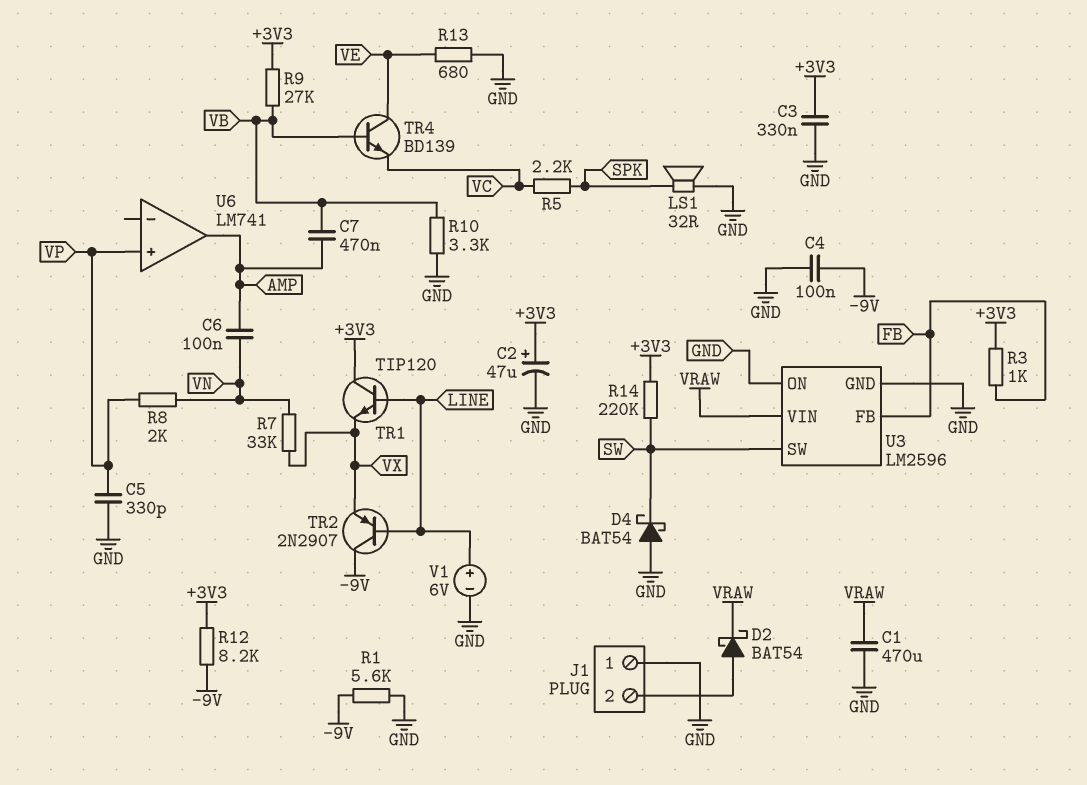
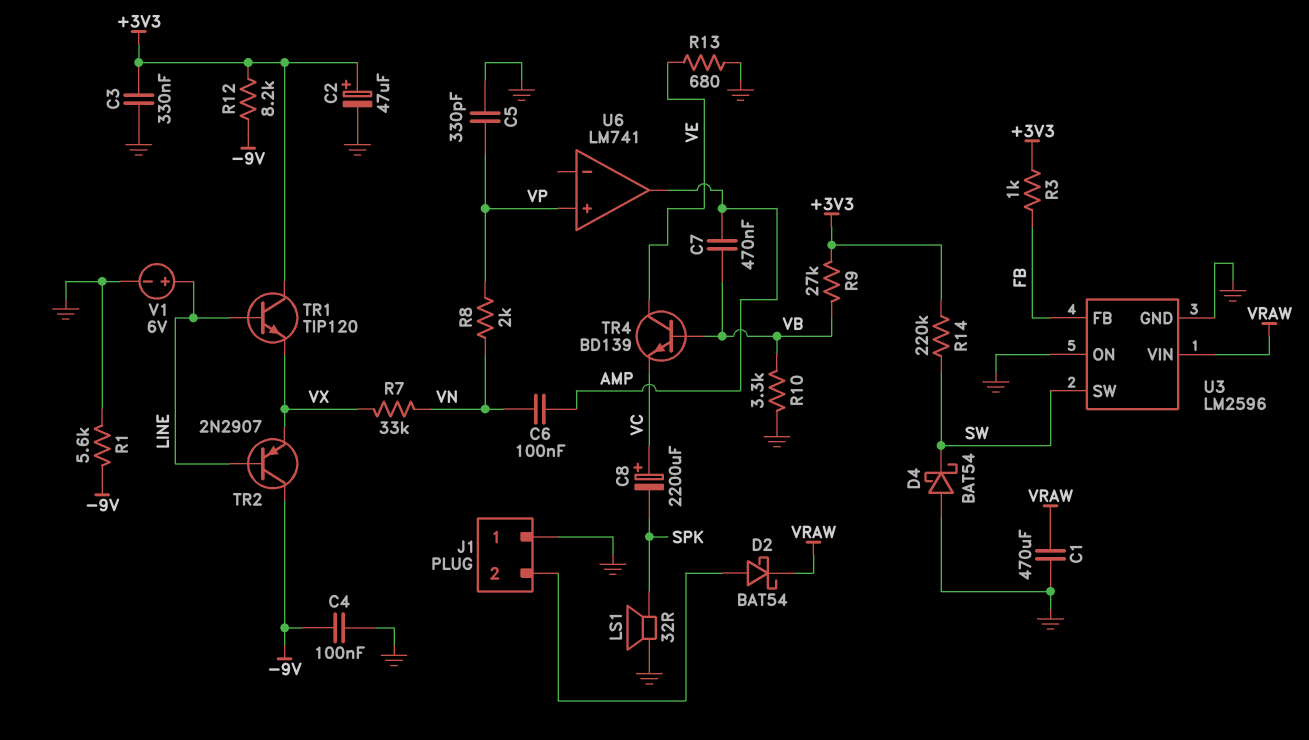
C8: none -> 2200uF (plus VC, minus SPK)
R5: 2.2k (SPK, VC) -> none

